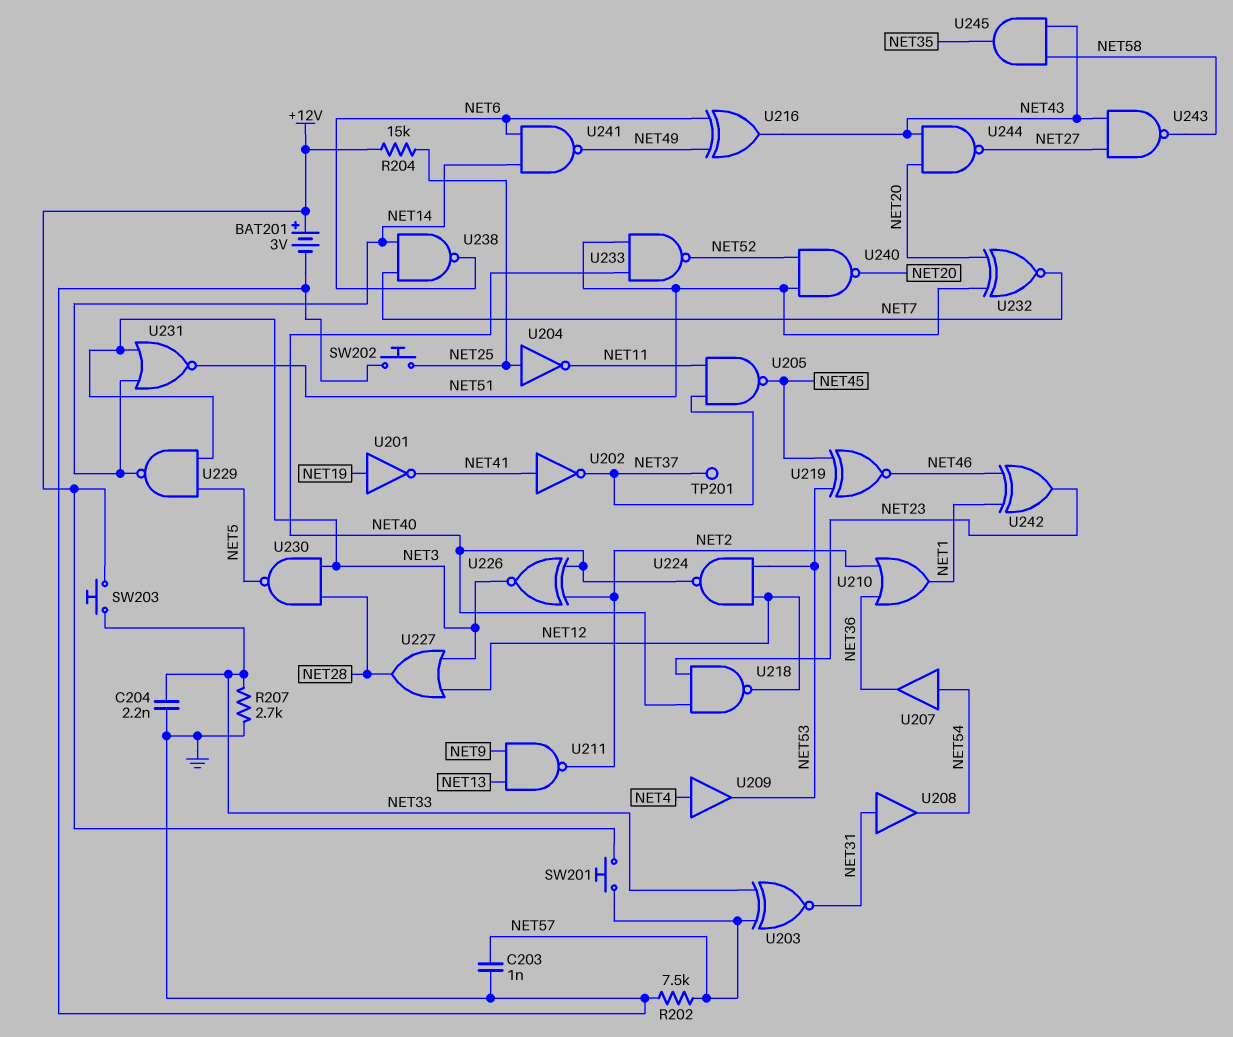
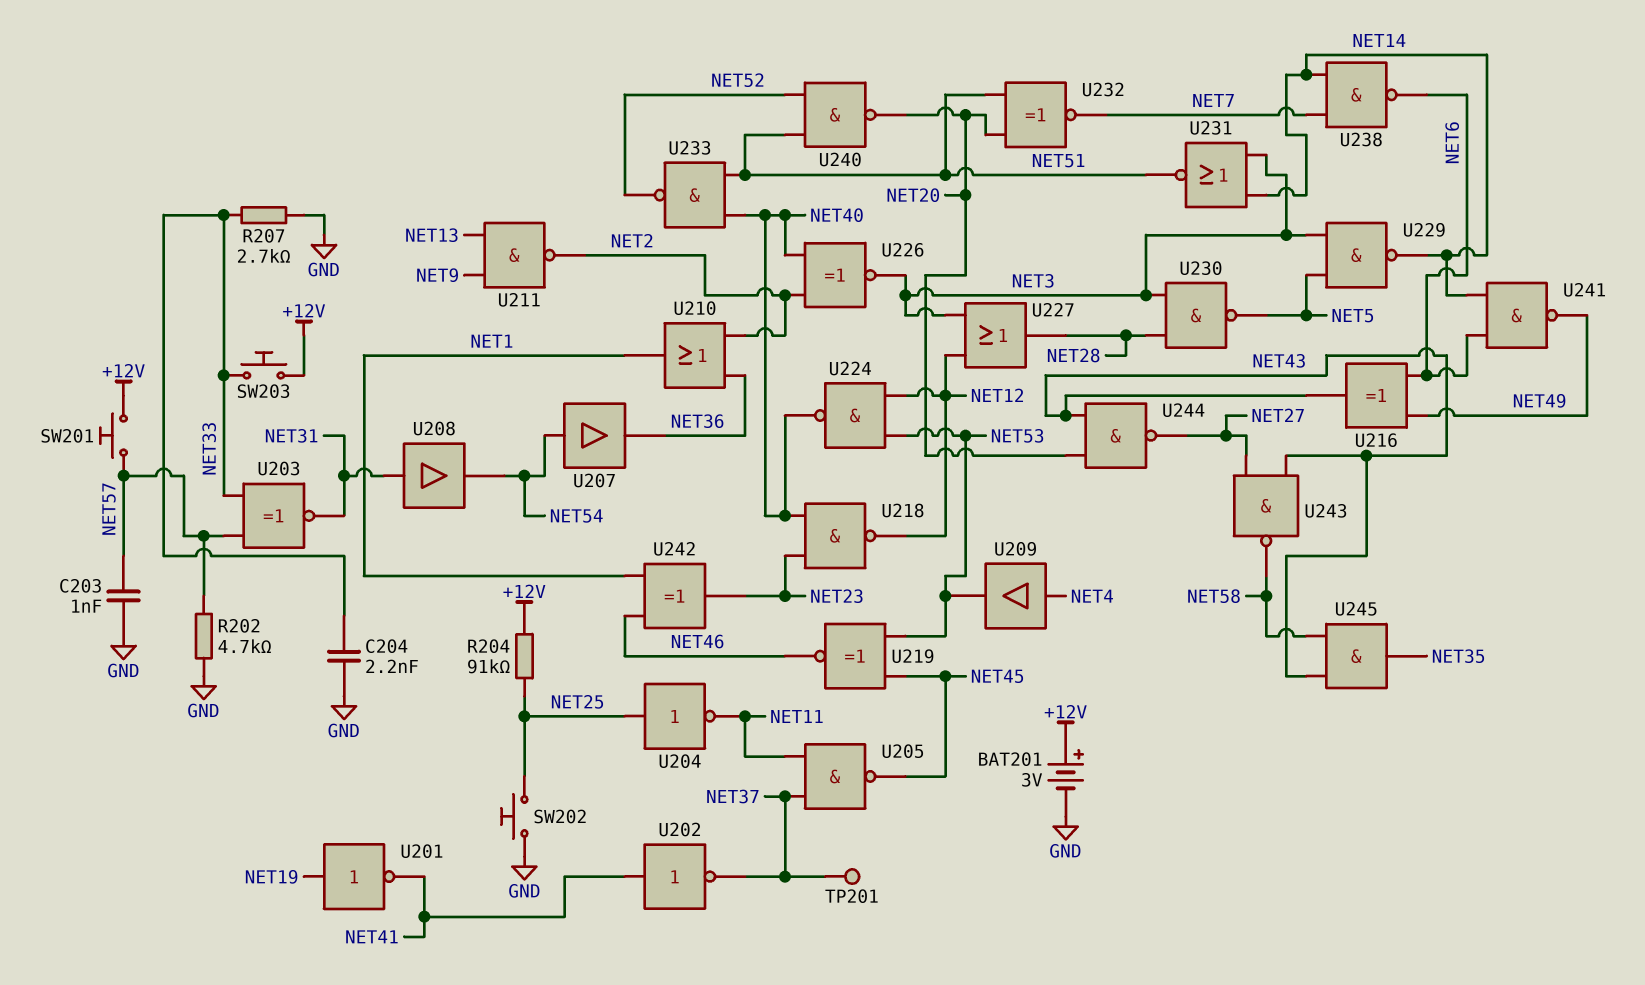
R202: 7.5k (GND, NET57) -> 4.7k (GND, NET57)
R204: 15k (+12V, NET25) -> 91k (+12V, NET25)

